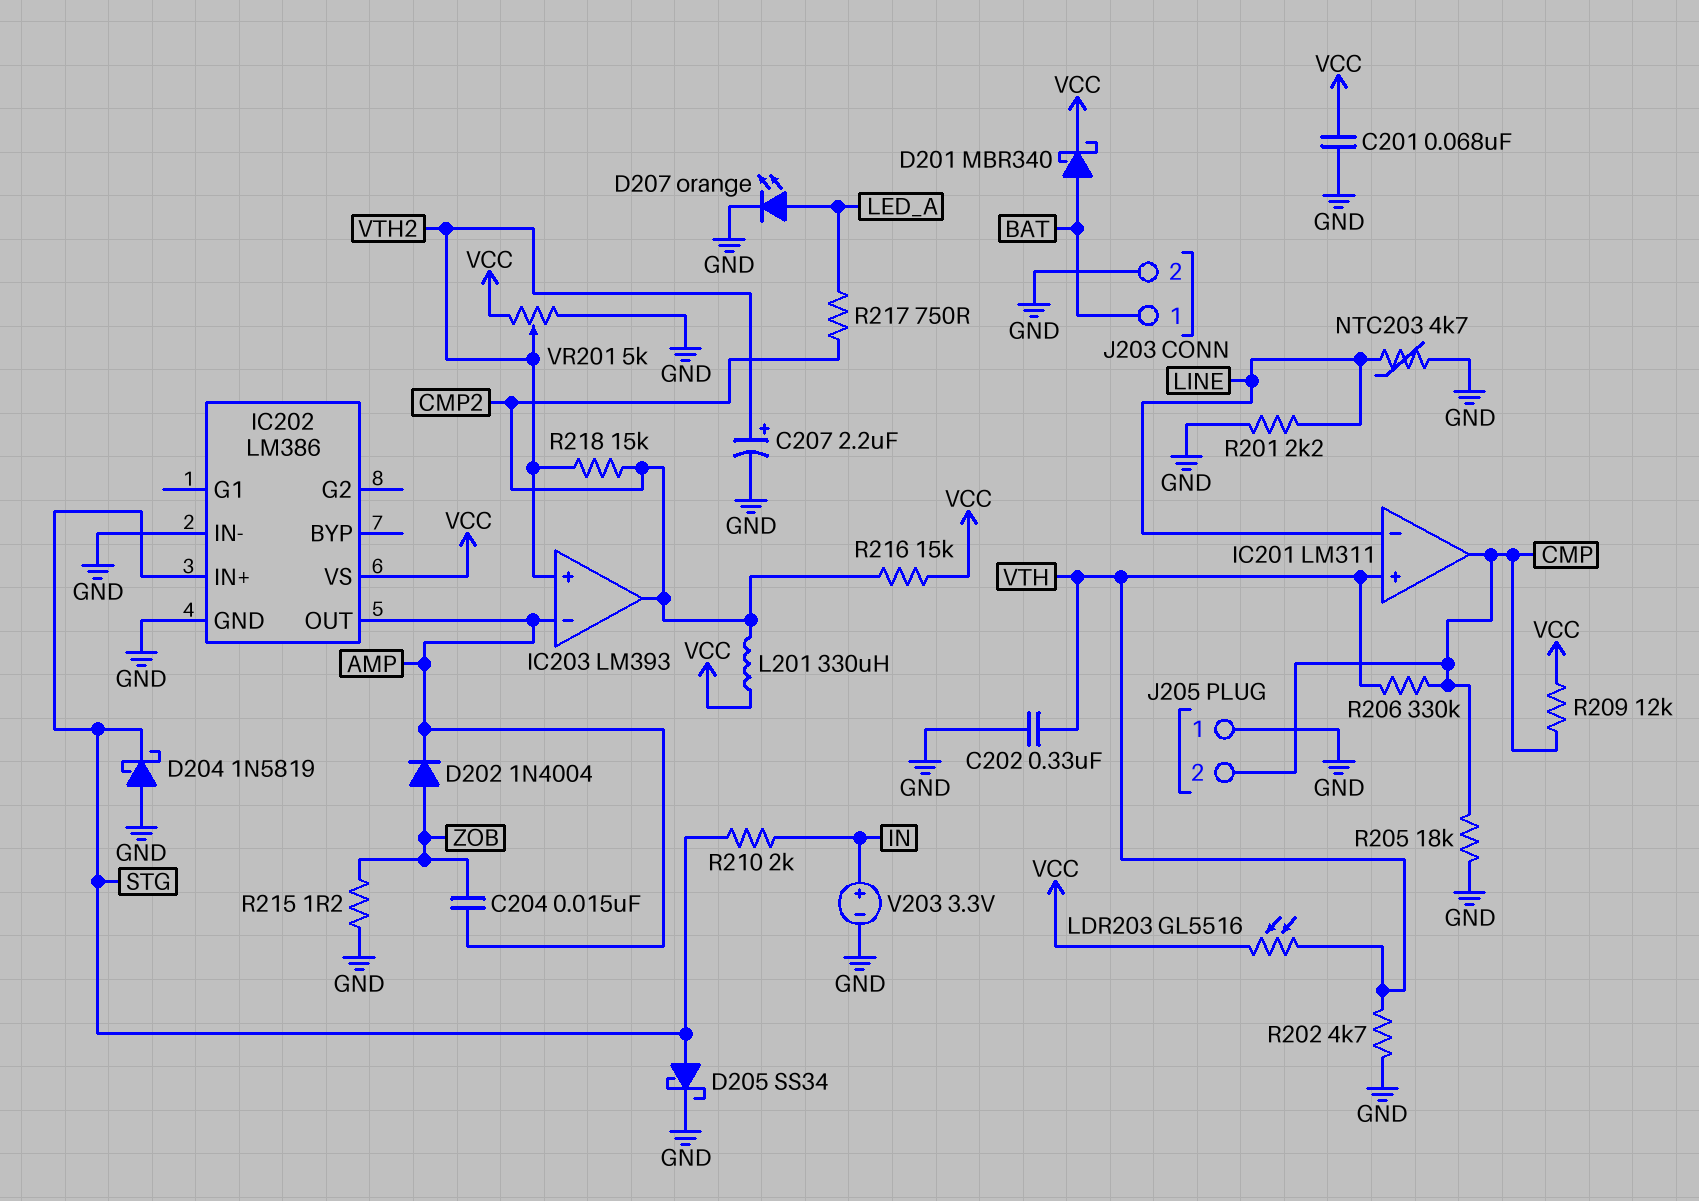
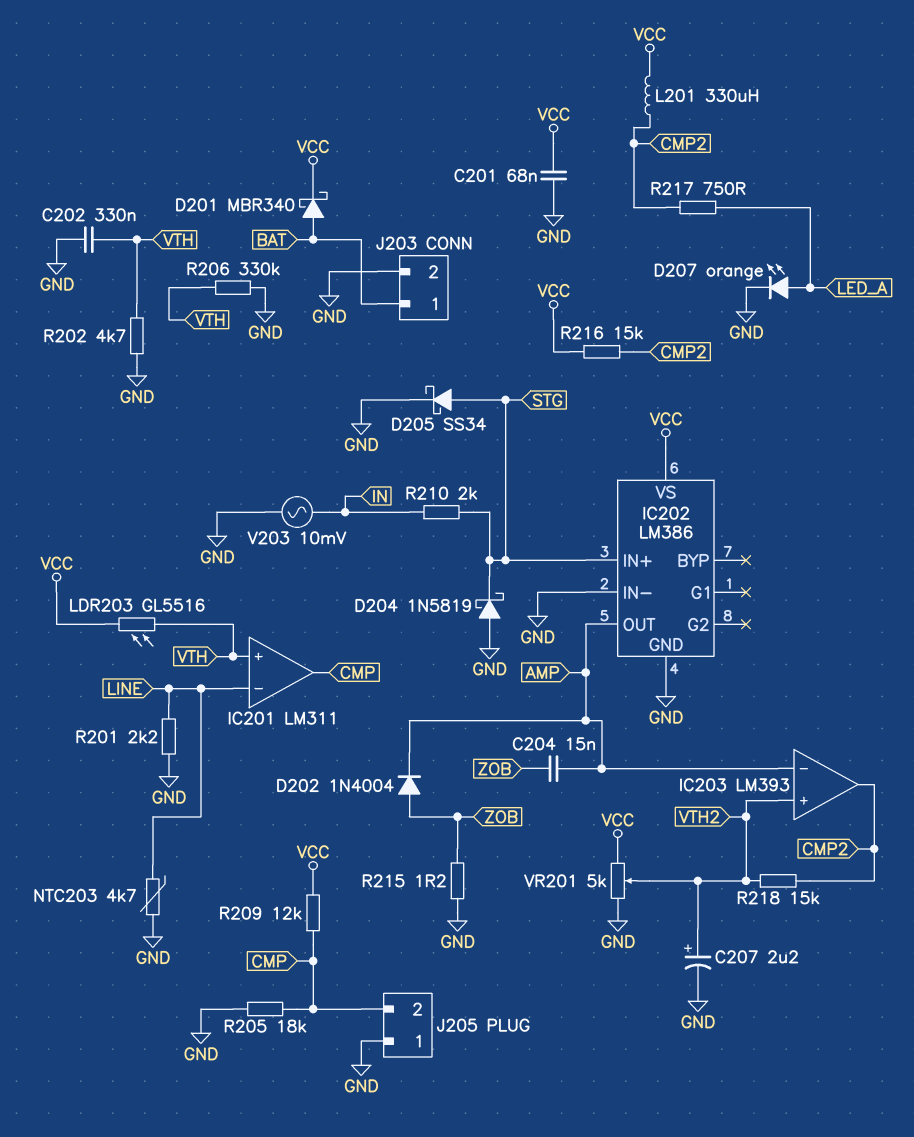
R206: 330k (CMP, VTH) -> 330k (GND, VTH)
V203: 3.3V (plus IN, minus GND) -> AC 10mV (GND, IN)

